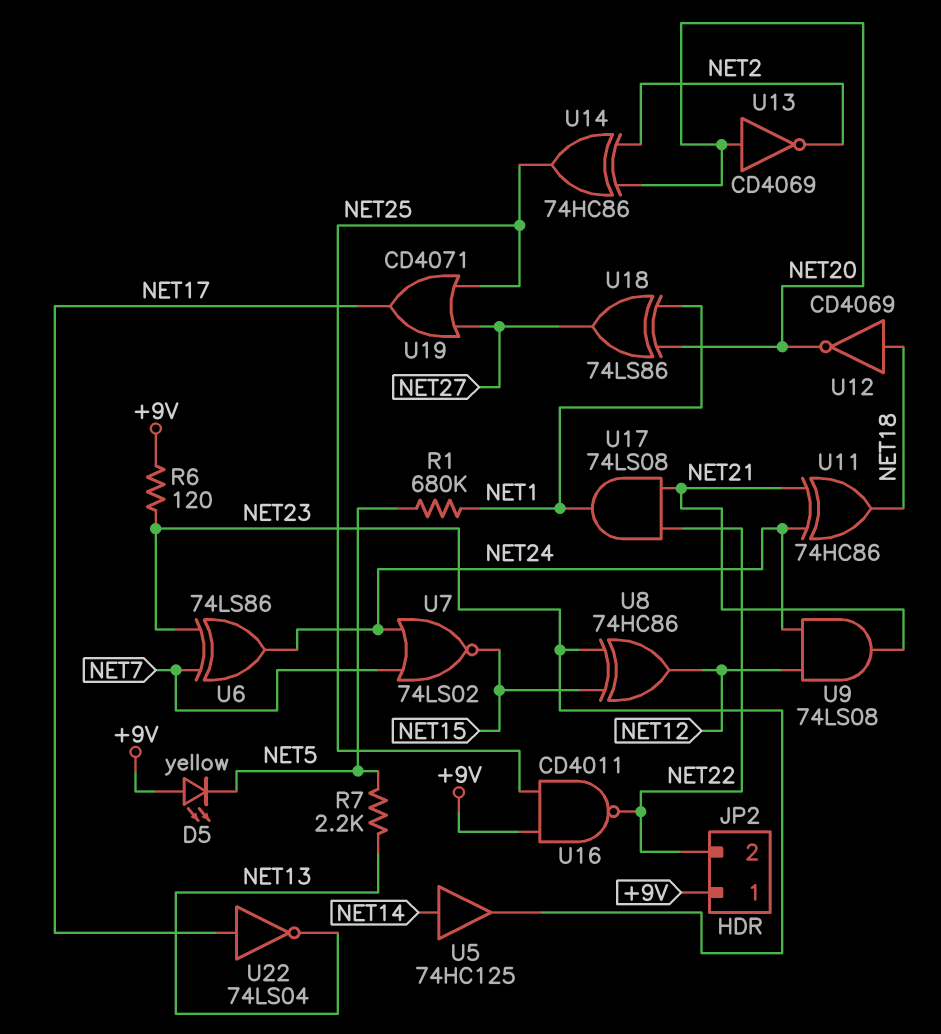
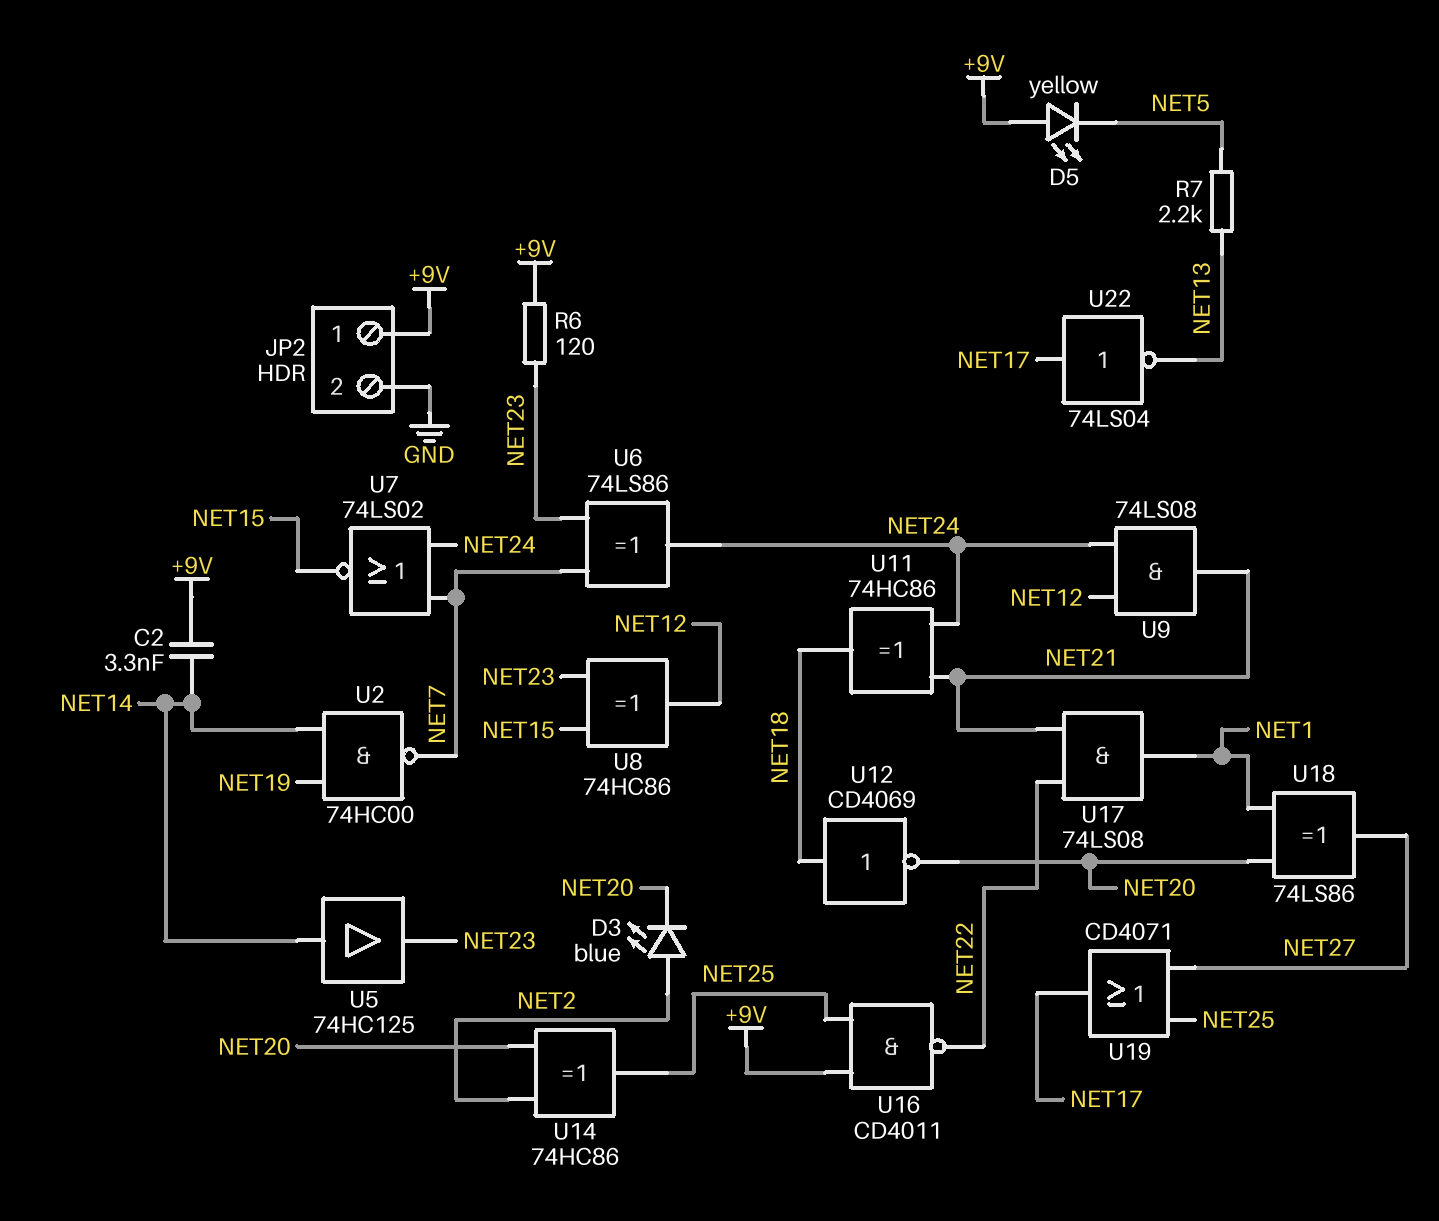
C2: none -> 3.3nF (+9V, NET14)
D3: none -> LED blue (A NET2, K NET20)
JP2 pin 2: NET22 -> GND
R1: 680k (NET1, NET5) -> none
U2: none -> NAND 74HC00 (in NET14, in NET19, out NET7)
U13: NOT CD4069 (in NET20, out NET2) -> none

